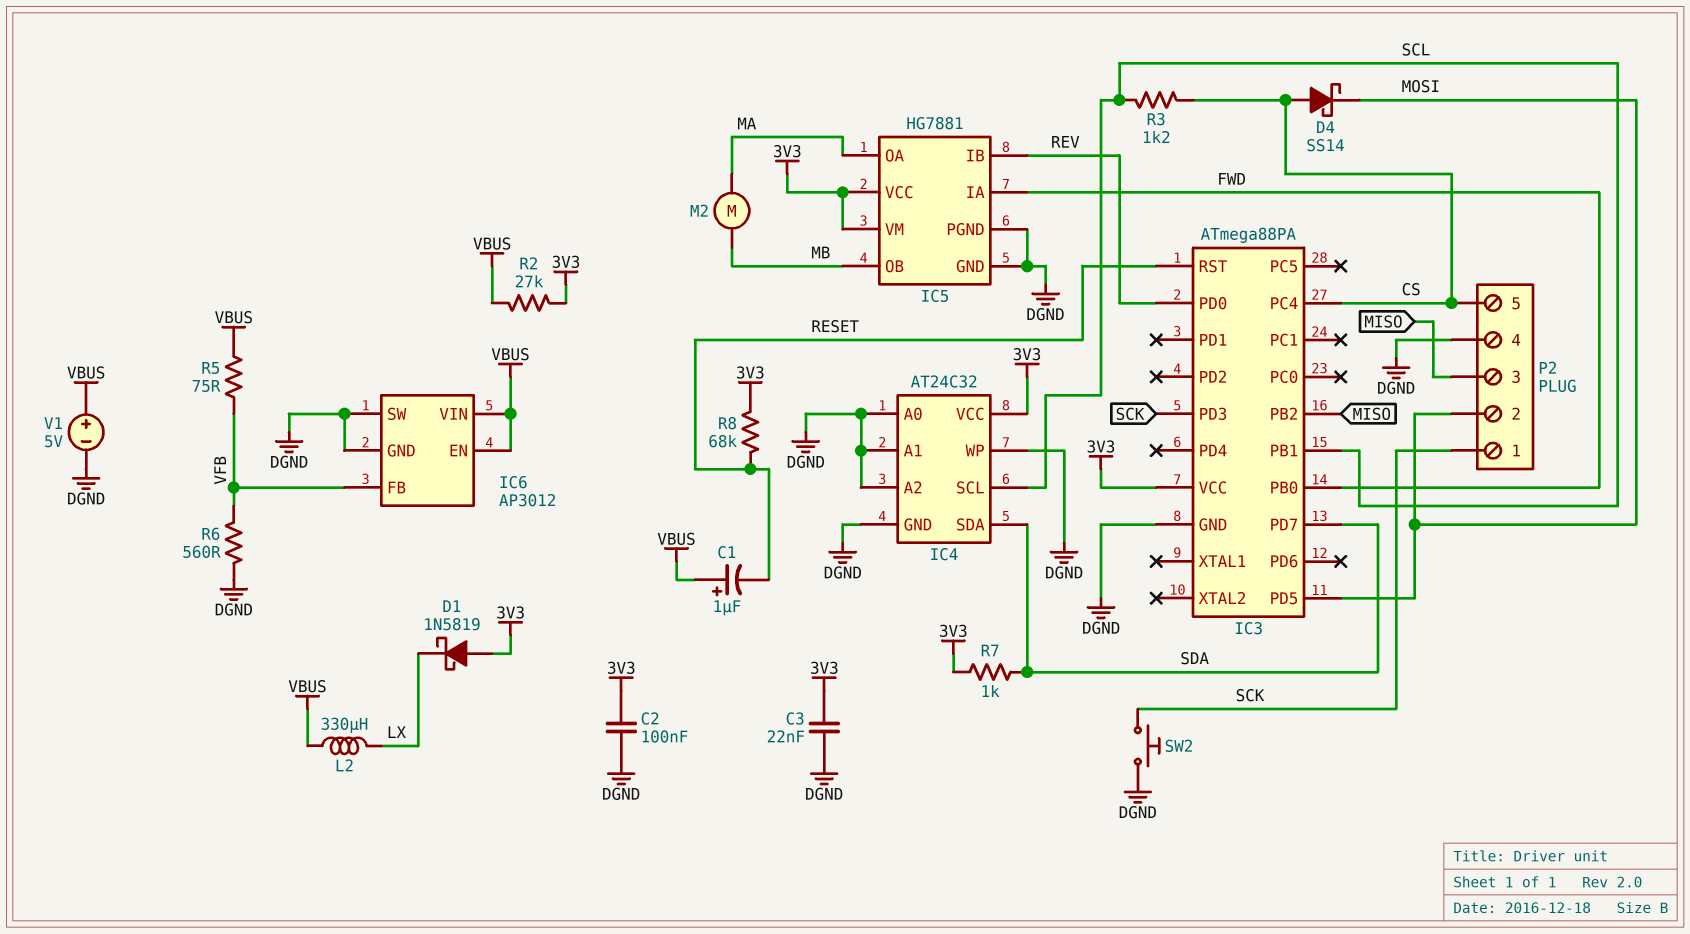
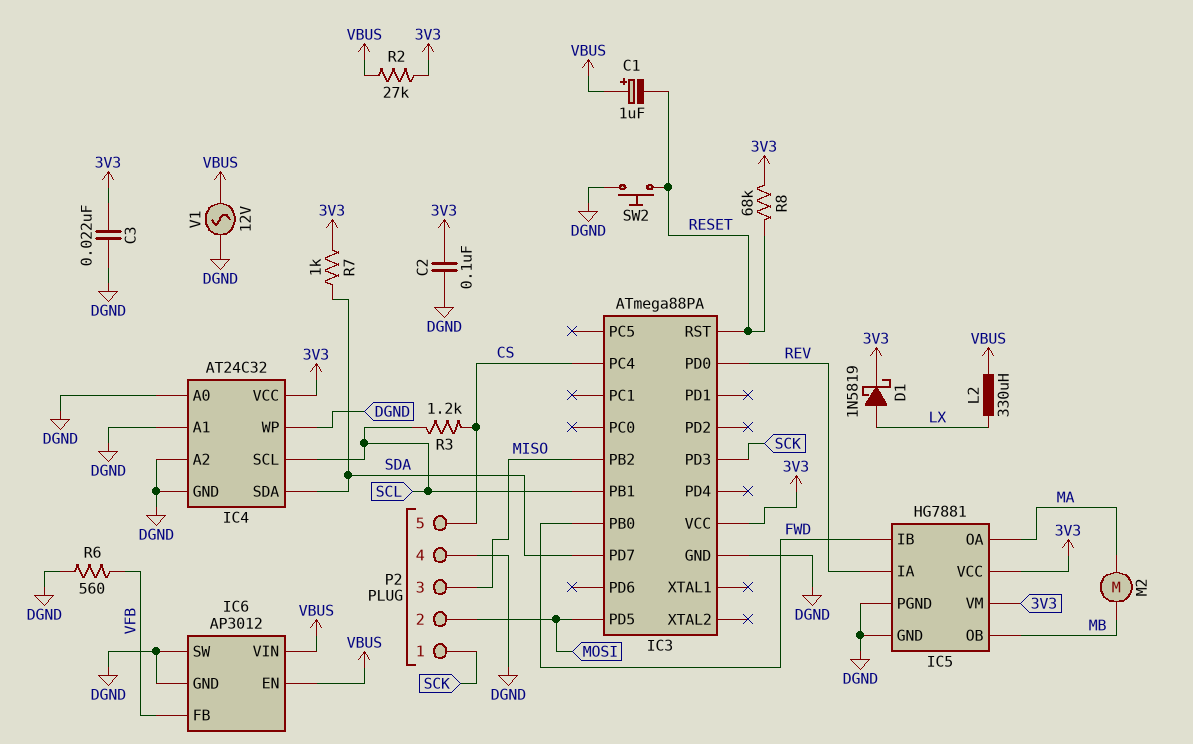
D1: schottky 1N5819 (A 3V3, K LX) -> schottky 1N5819 (A LX, K 3V3)
D4: schottky SS14 (A CS, K MOSI) -> none
IC5 pin IA: FWD -> REV
IC5 pin IB: REV -> FWD
R5: 75 (VBUS, VFB) -> none
SW2: button (DGND, SCK) -> button (DGND, RESET)
V1: 5V (plus VBUS, minus DGND) -> AC 12V (DGND, VBUS)

